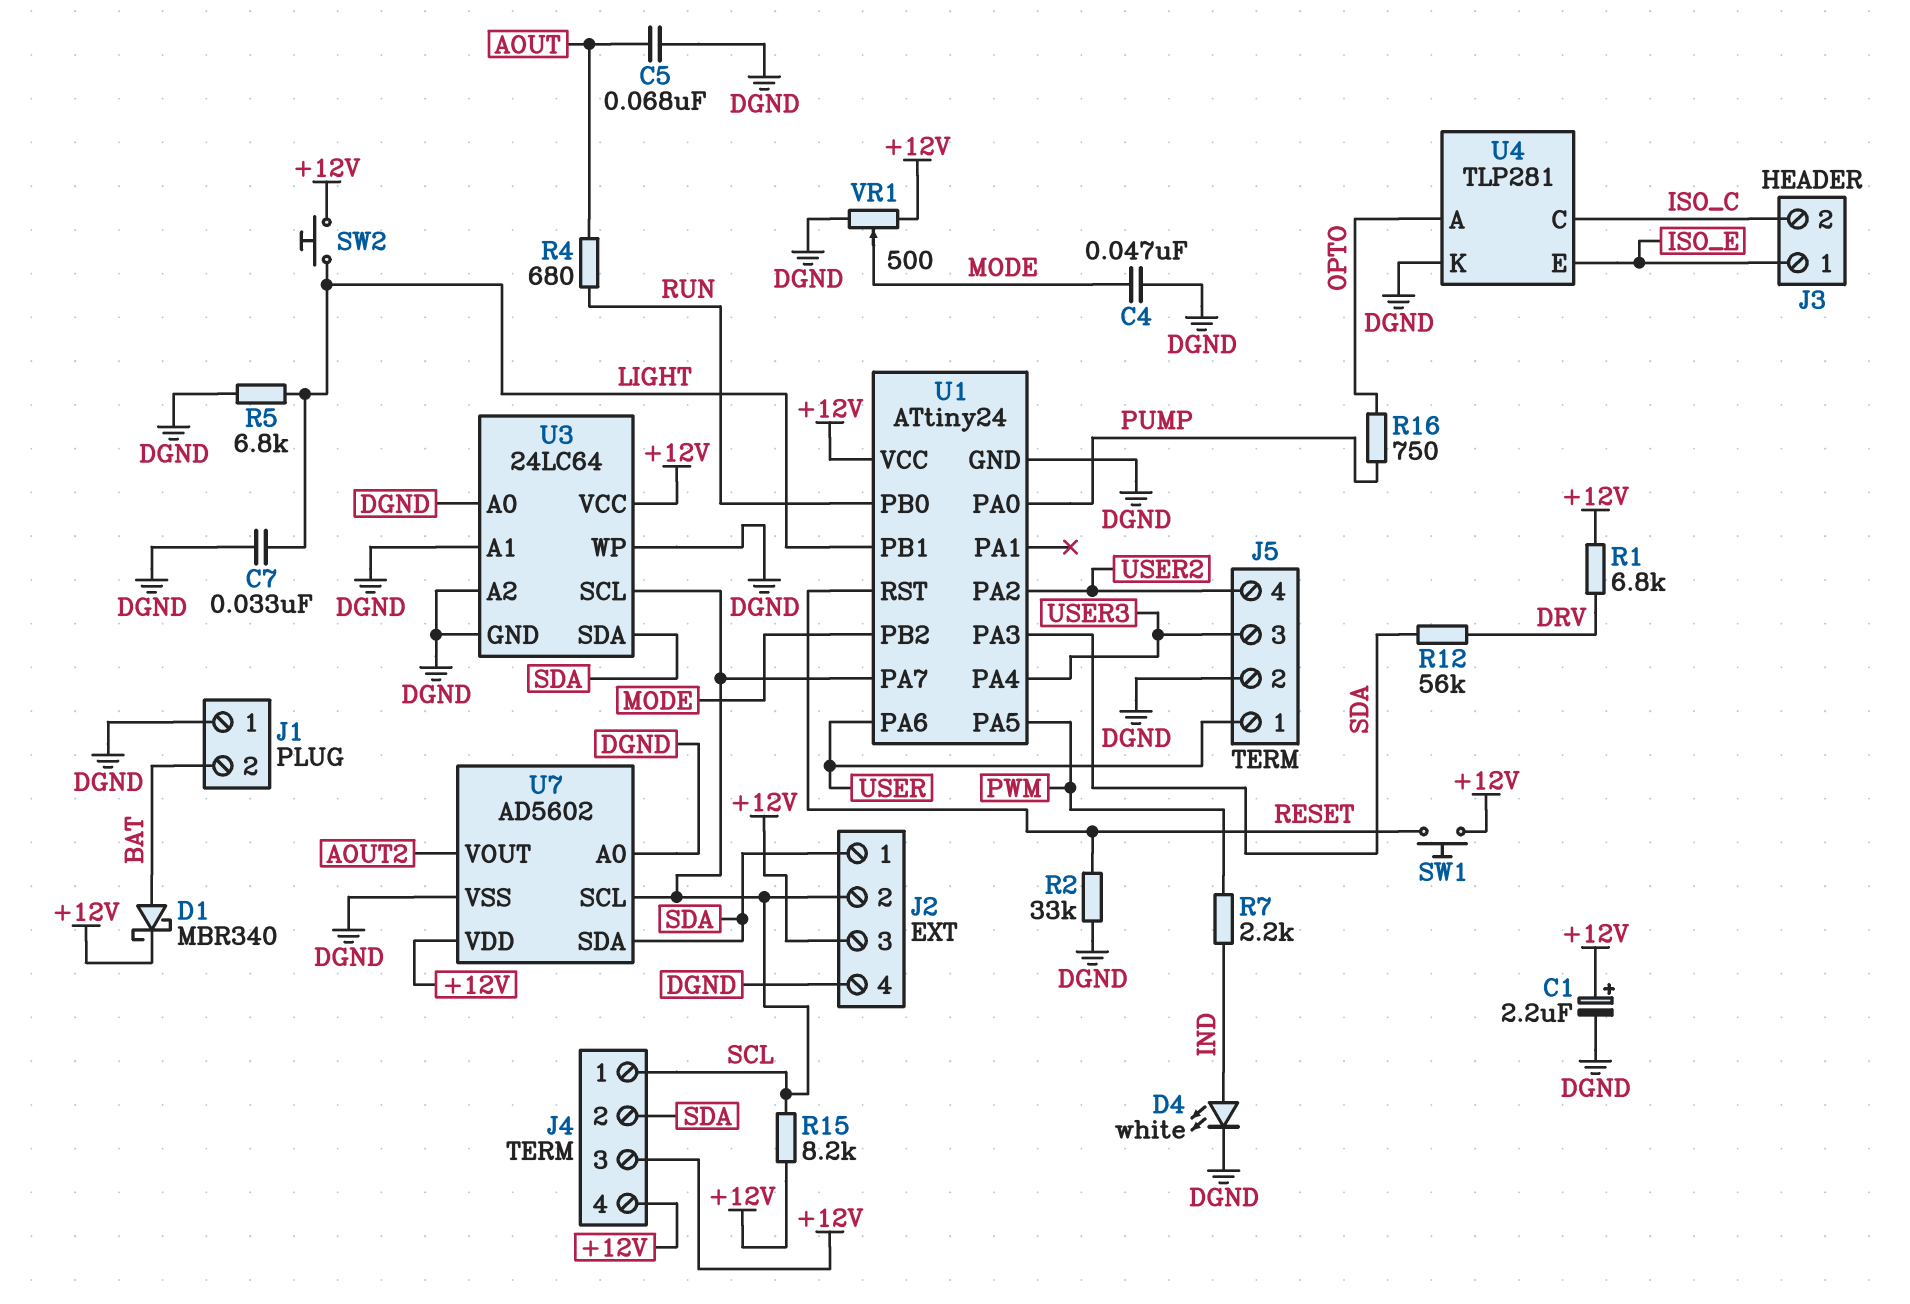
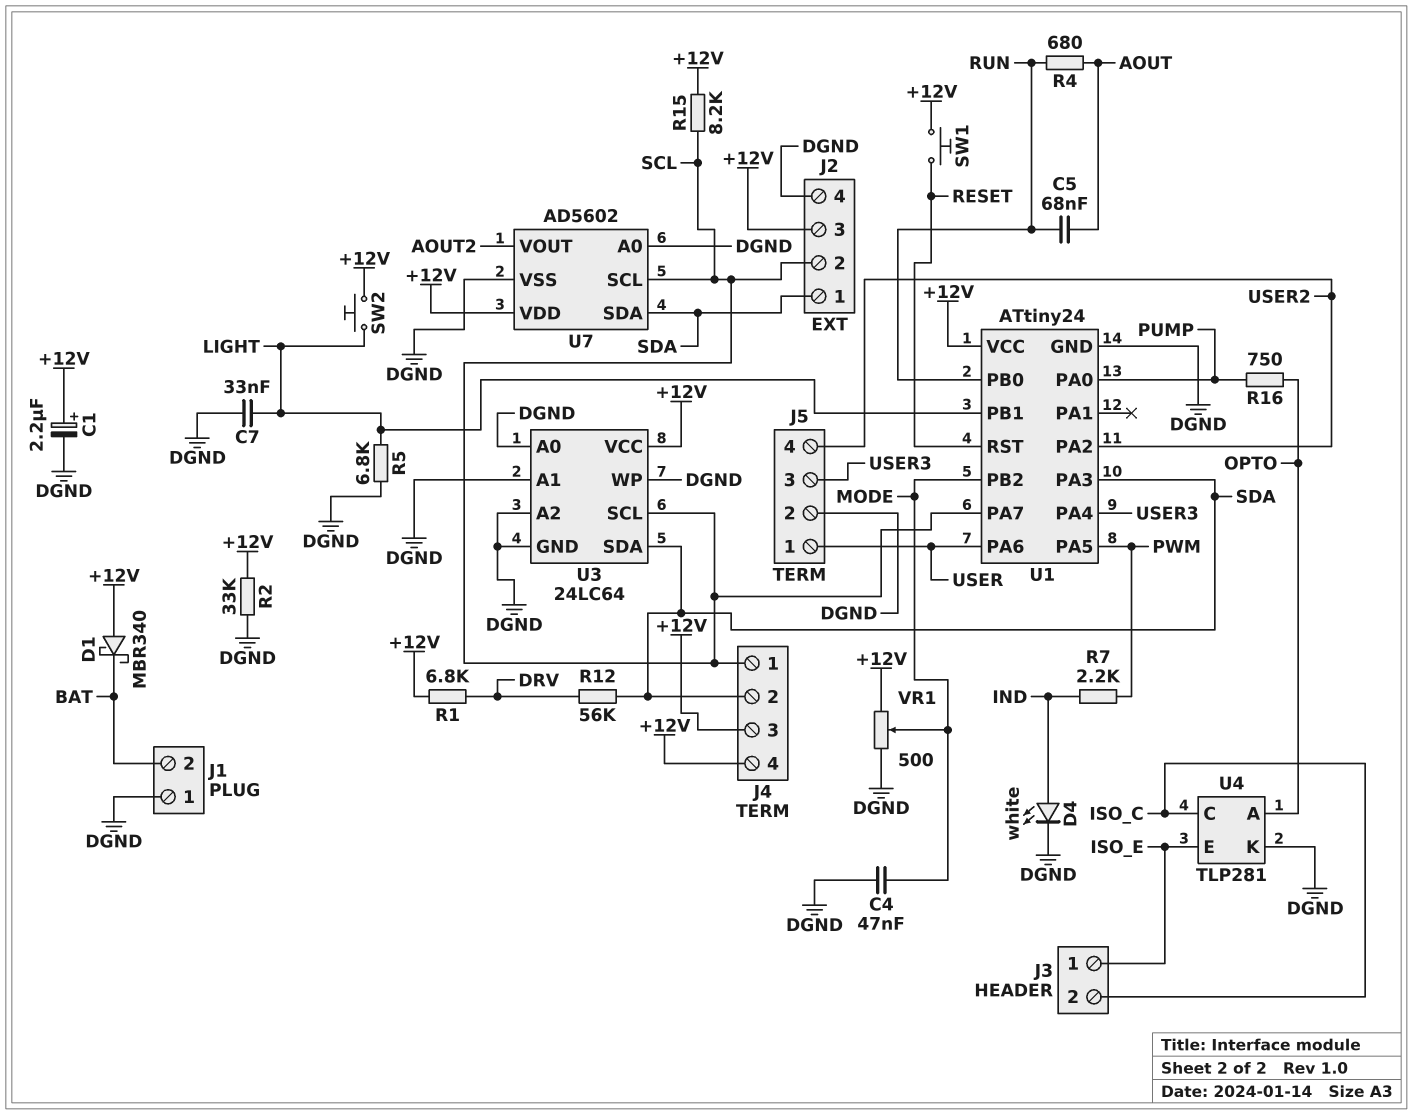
C5: 68nF (AOUT, DGND) -> 68nF (AOUT, RUN)
D1: schottky MBR340 (A BAT, K +12V) -> schottky MBR340 (A +12V, K BAT)
R2: 33k (DGND, RESET) -> 33k (+12V, DGND)

